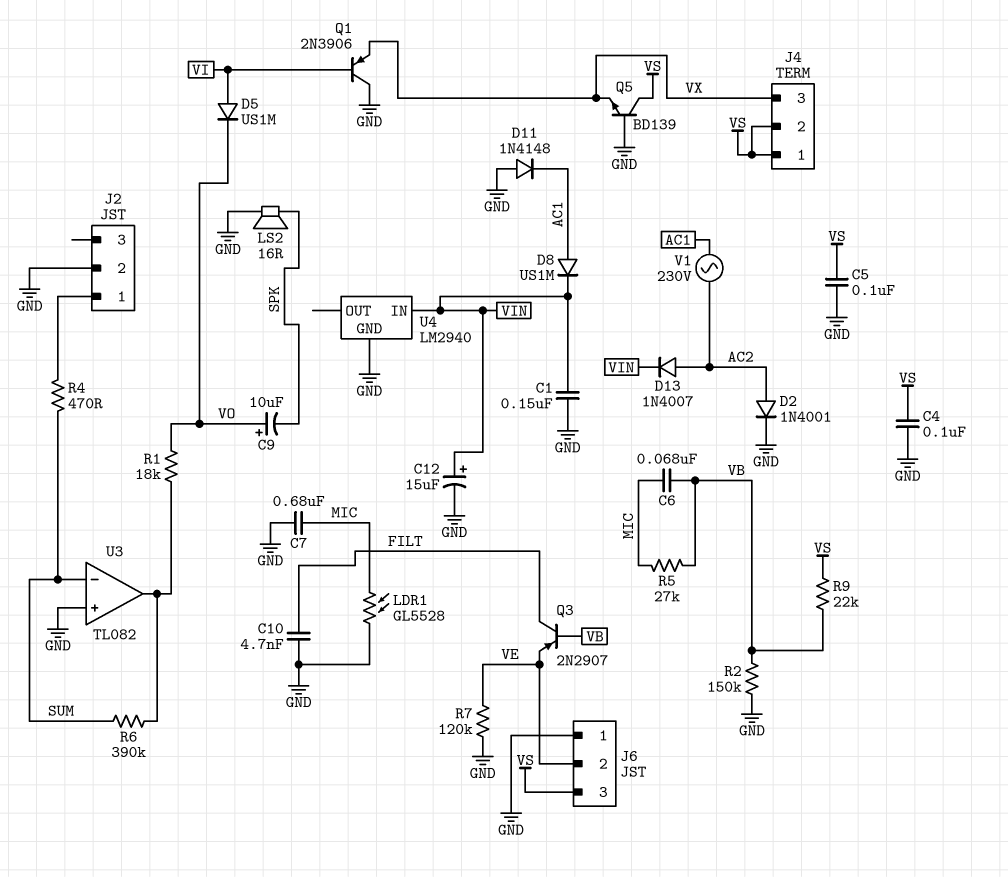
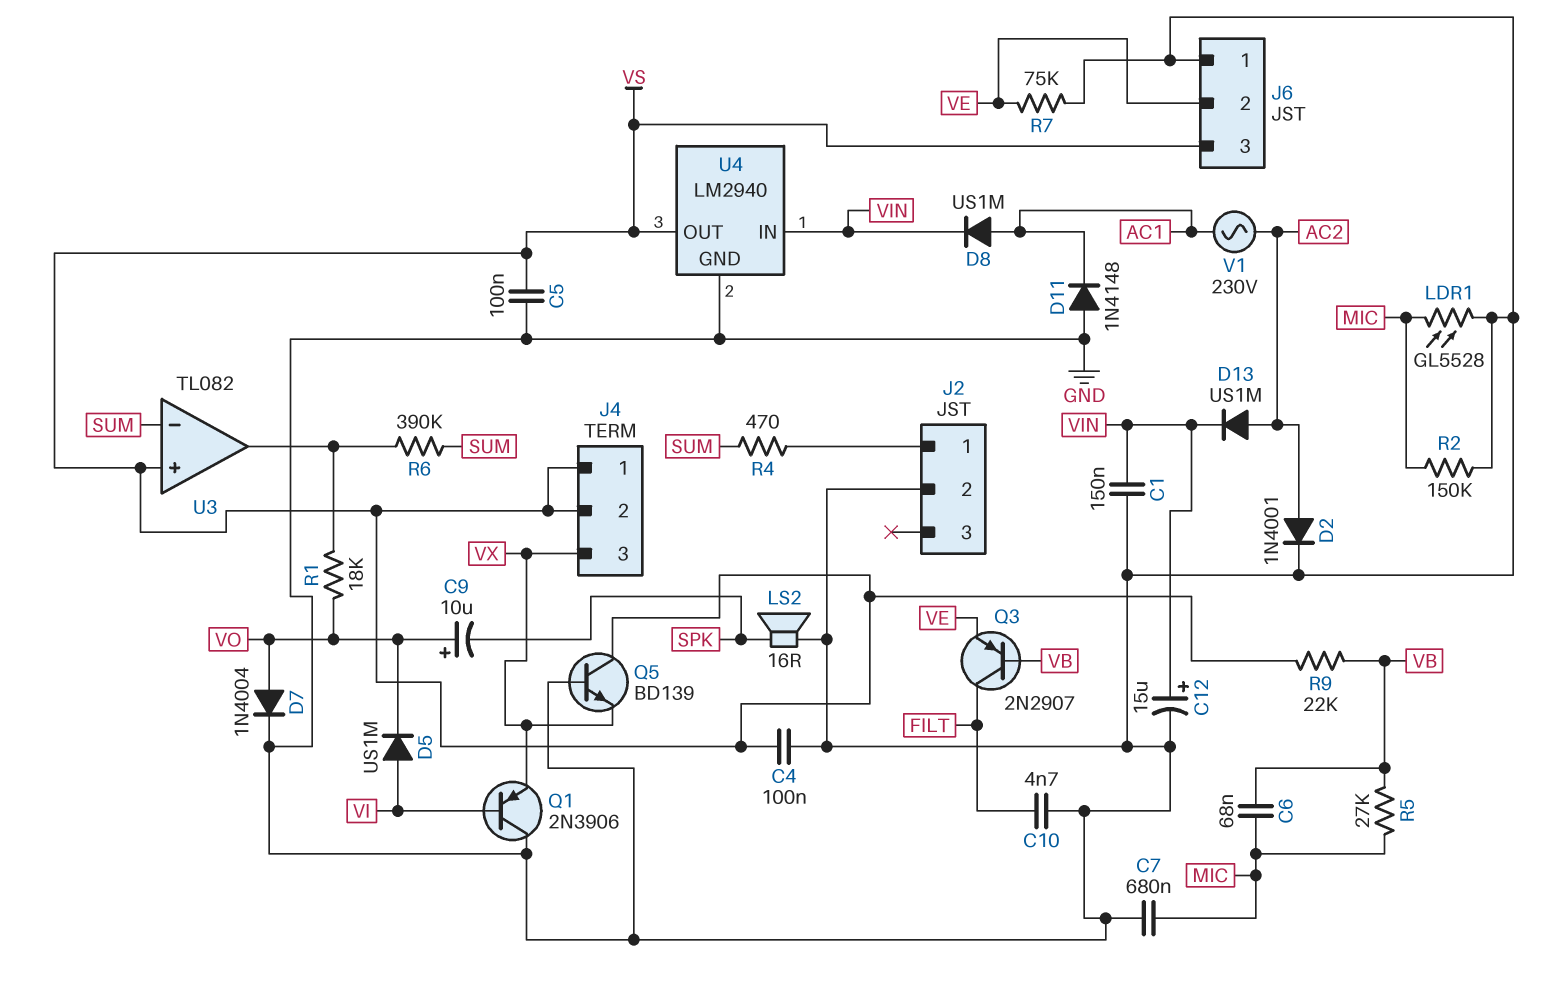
D7: none -> diode 1N4004 (A VO, K GND)
D13: diode 1N4007 (A AC2, K VIN) -> diode US1M (A AC2, K VIN)
R2: 150k (GND, VB) -> 150k (GND, MIC)
R7: 120k (GND, VE) -> 75k (GND, VE)
U3 pin in+: GND -> VS
U4 pin OUT: none -> VS

